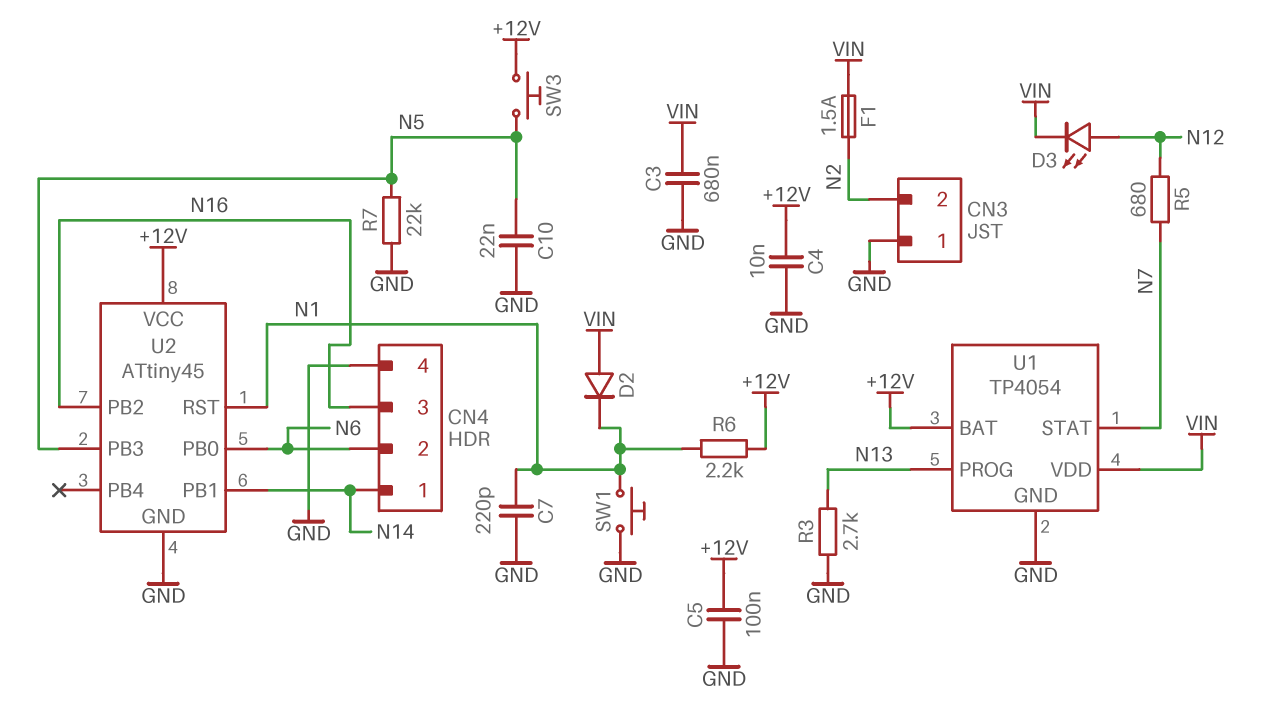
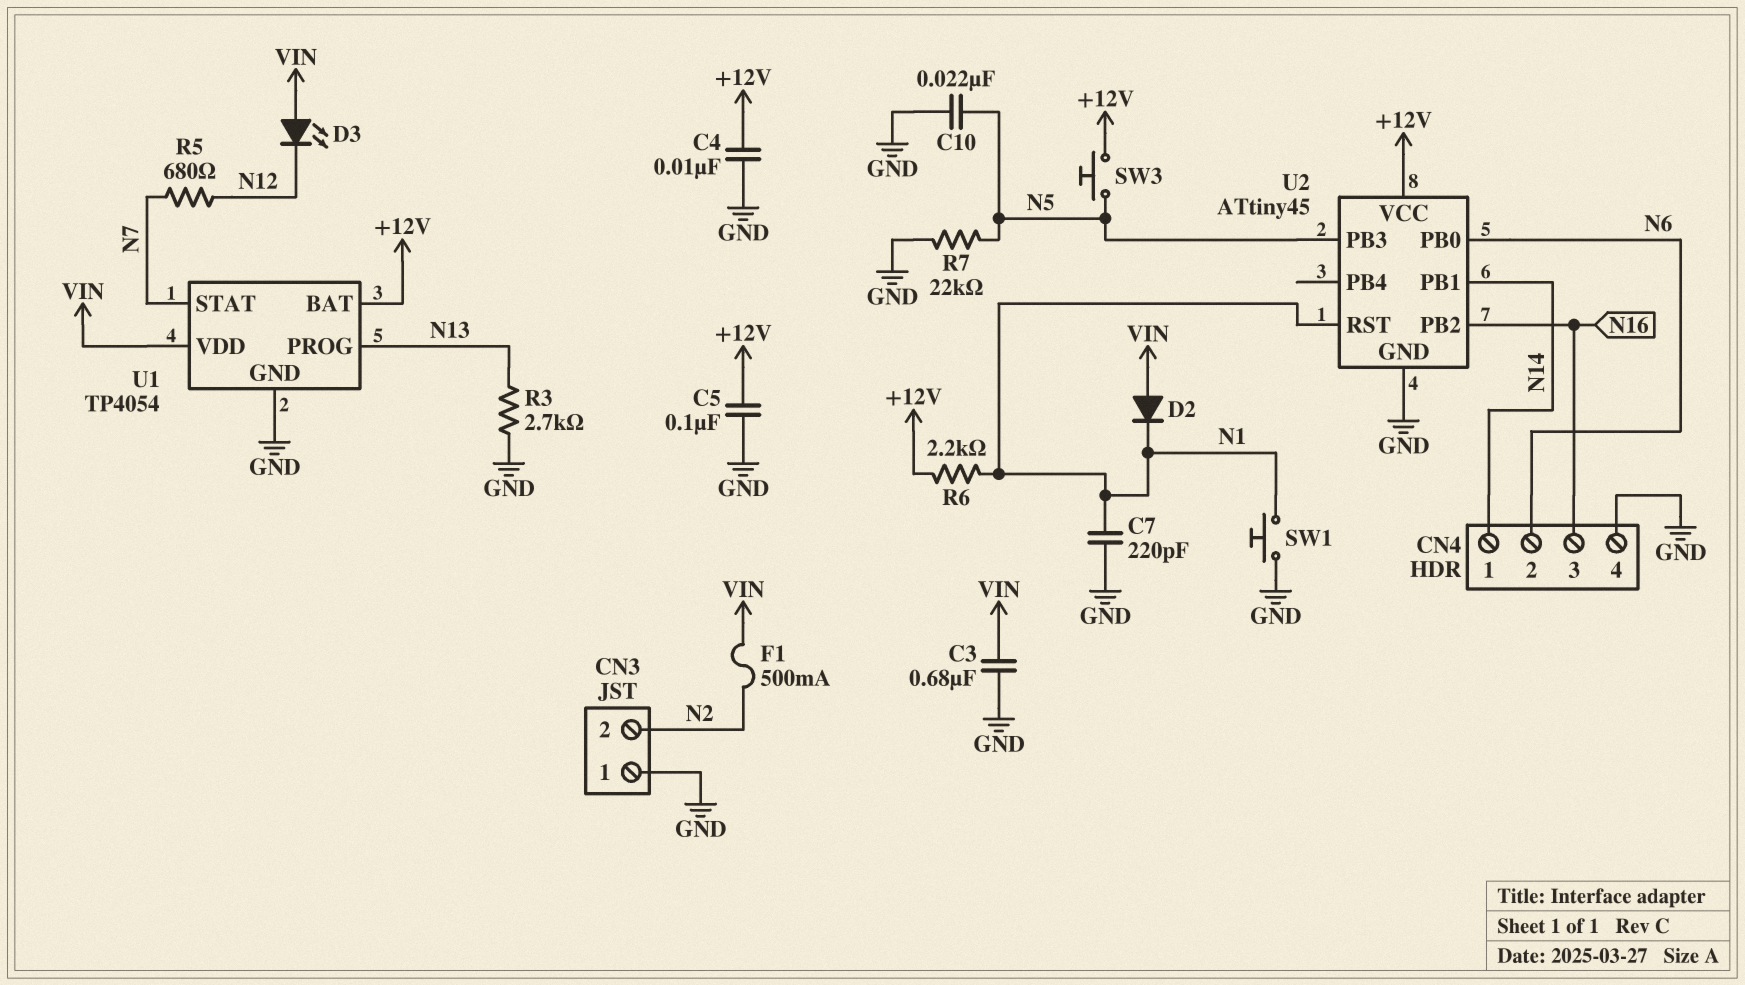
D3: LED (A N12, K VIN) -> LED (A VIN, K N12)
F1: 1.5A (N2, VIN) -> 500mA (N2, VIN)

